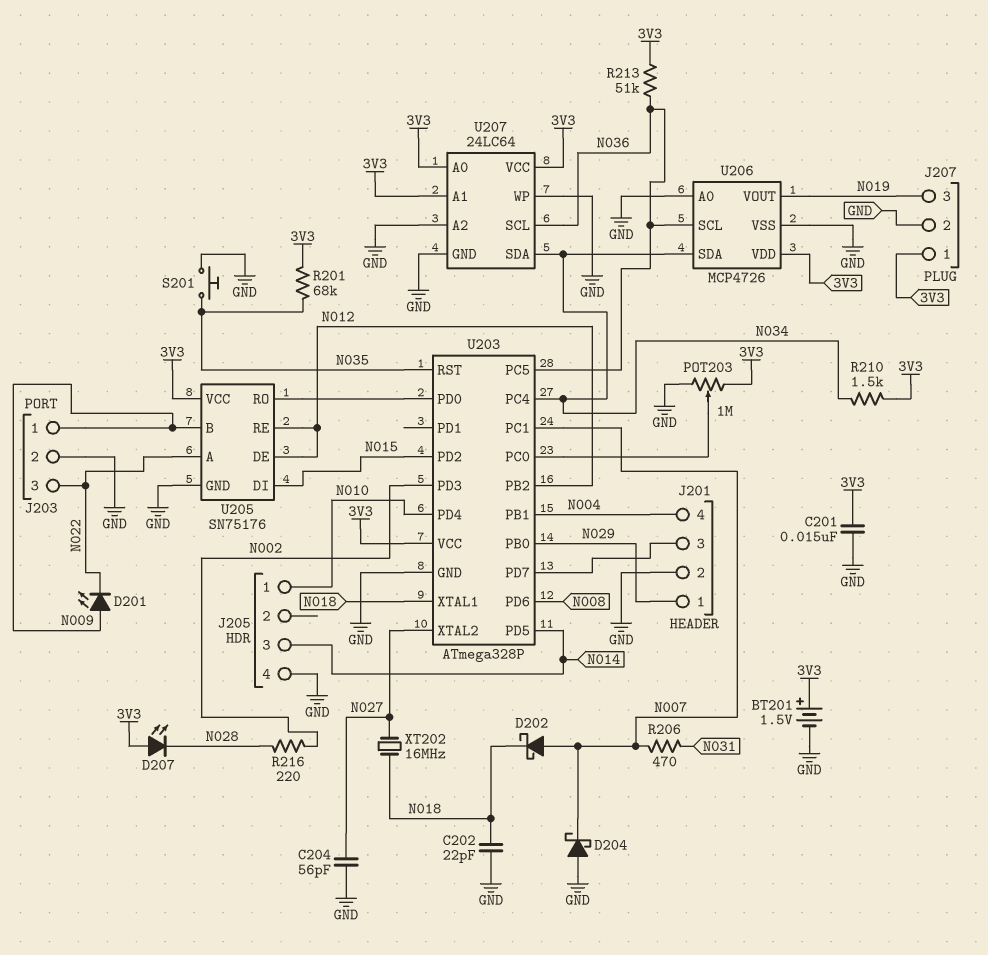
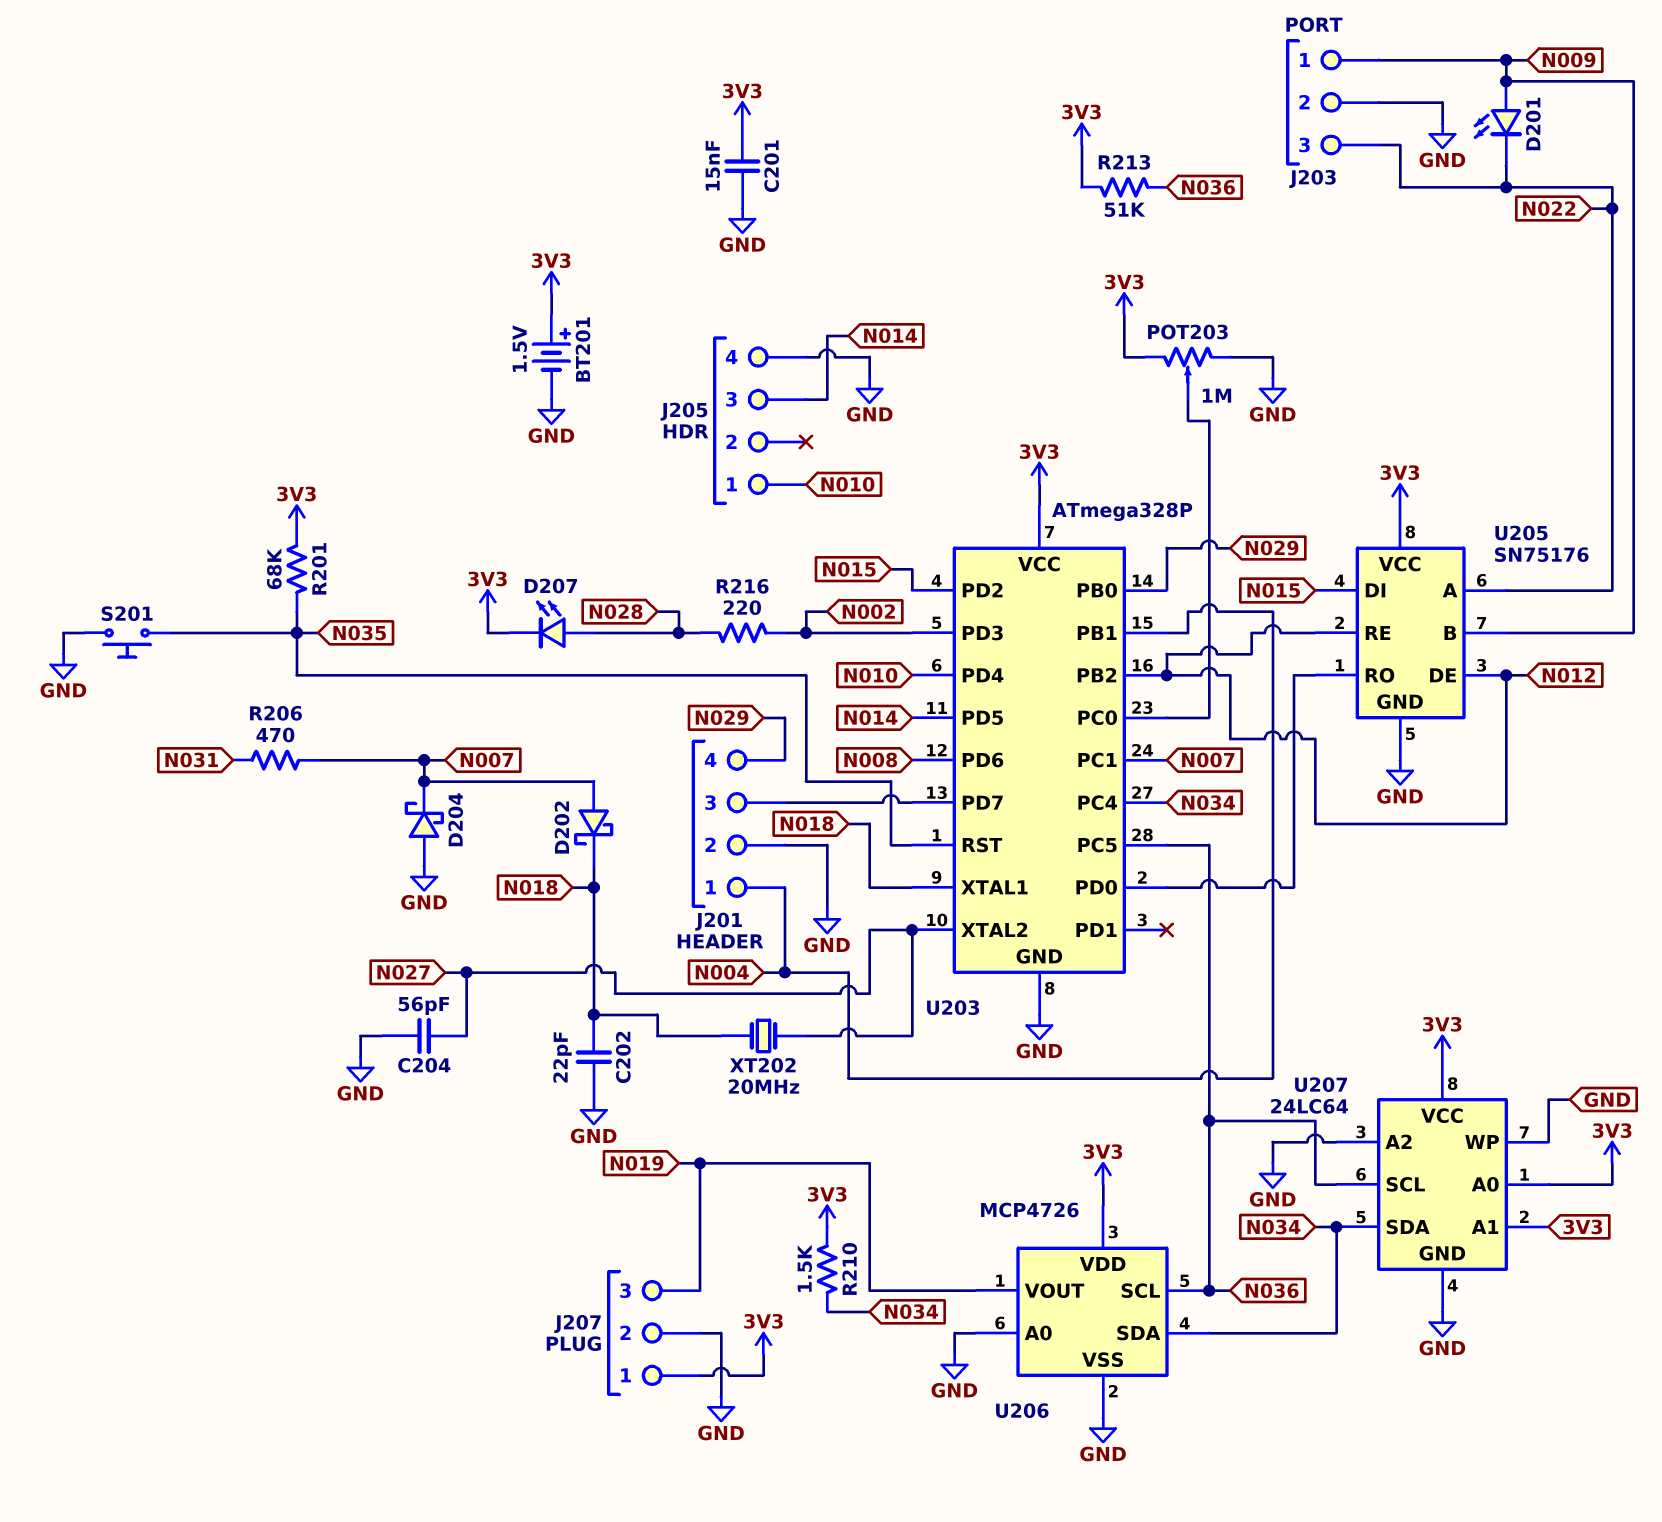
D207: LED (A 3V3, K N028) -> LED (A N028, K 3V3)
J201 pin 1: N029 -> N004
J201 pin 4: N004 -> N029
XT202: 16MHz (N018, N027) -> 20MHz (N018, N027)

